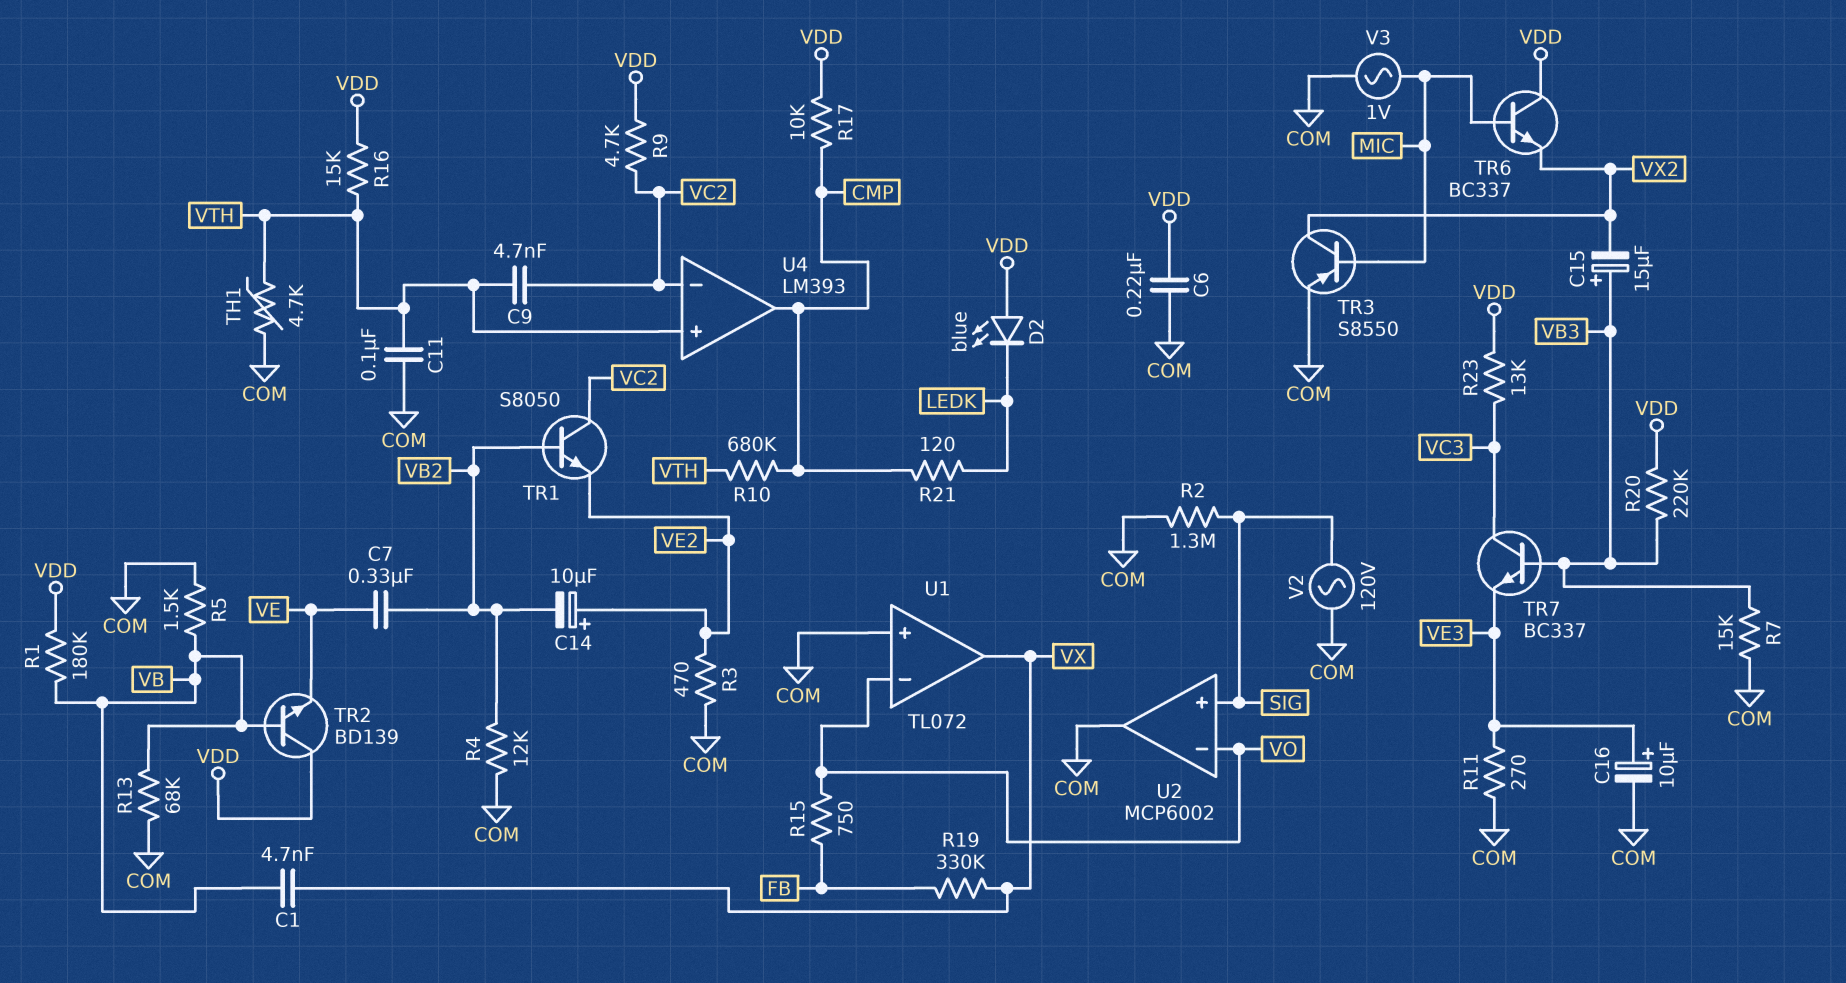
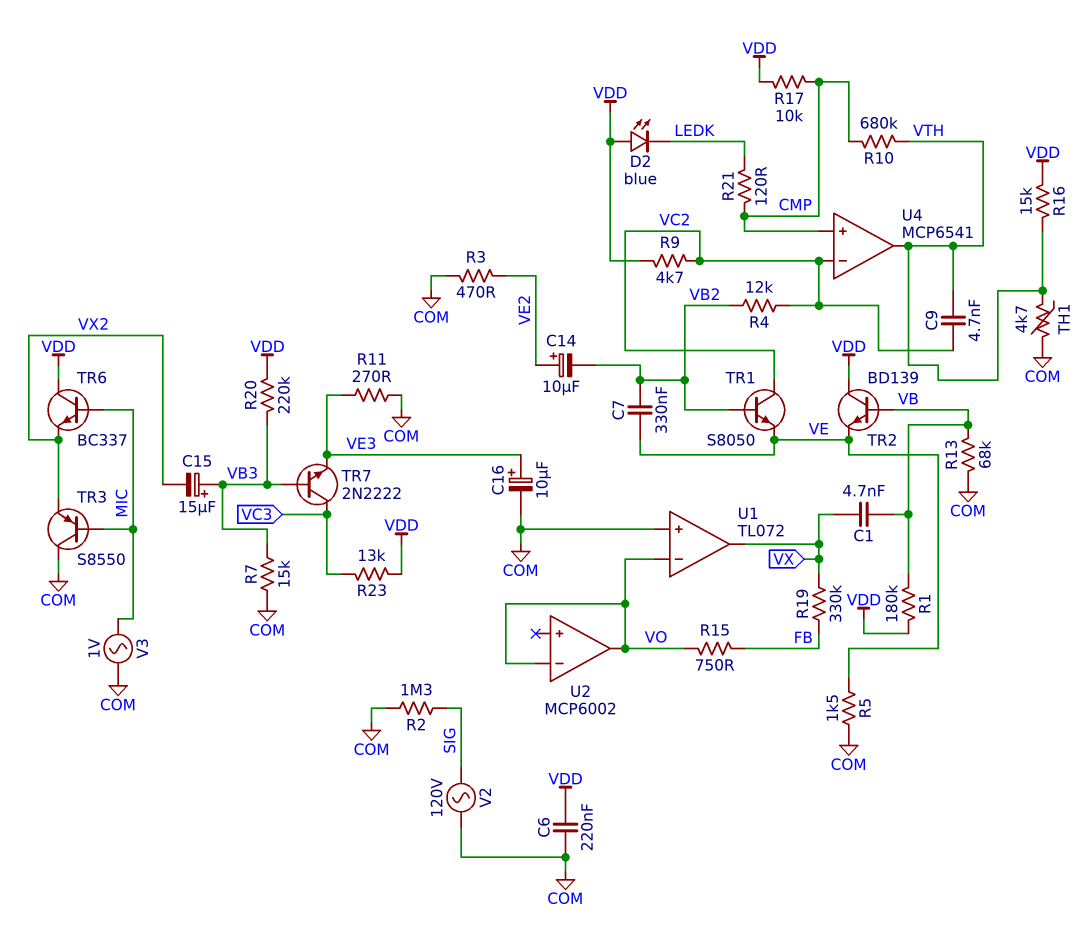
C11: 100nF (COM, VTH) -> none
R4: 12k (COM, VB2) -> 12k (VB2, VC2)
R5: 1.5k (COM, VB) -> 1.5k (COM, VE)
TR1: NPN S8050 (B VB2, C VC2, E VE2) -> NPN S8050 (B VB2, C VC2, E VE)
TR3: PNP S8550 (B MIC, C VX2, E COM) -> PNP S8550 (B MIC, C COM, E VX2)
TR7: NPN BC337 (B VB3, C VC3, E VE3) -> NPN 2N2222 (B VB3, C VC3, E VE3)
U2 pin in+: SIG -> none
U2 pin out: COM -> VO
U4: LM393 -> MCP6541
U4 pin in+: VTH -> CMP
U4 pin out: CMP -> VTH

